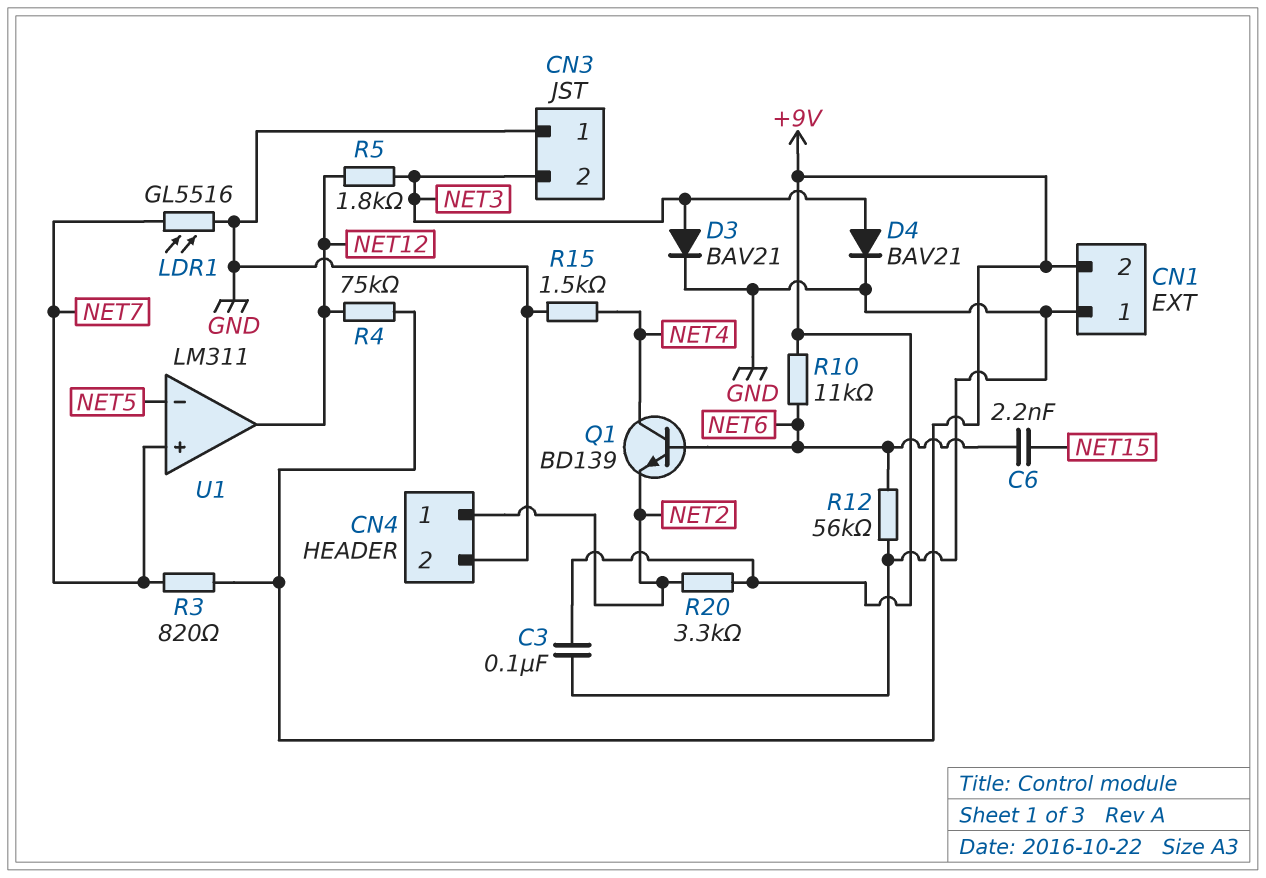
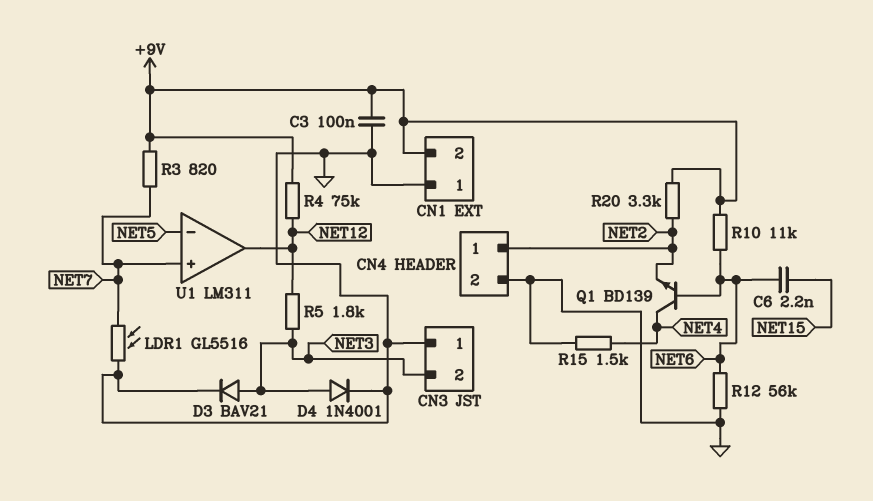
D4: diode BAV21 (A NET3, K GND) -> diode 1N4001 (A NET3, K GND)

